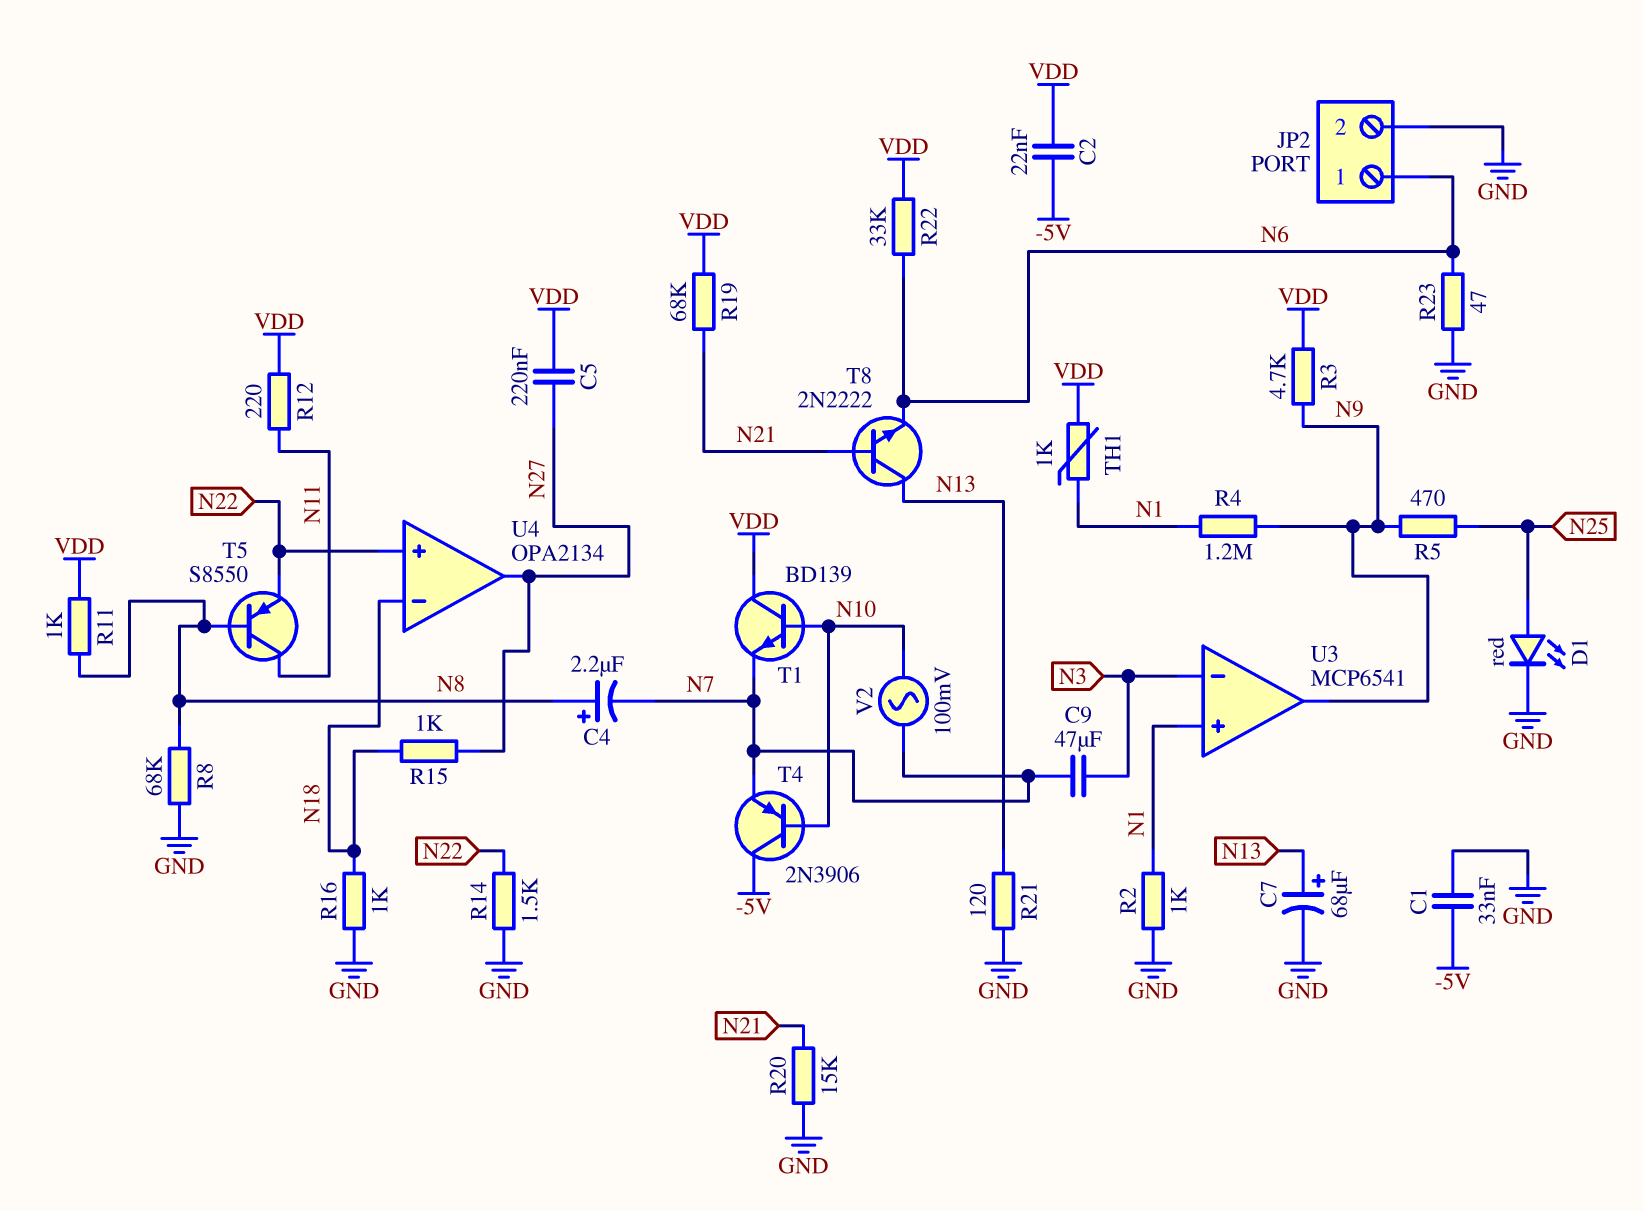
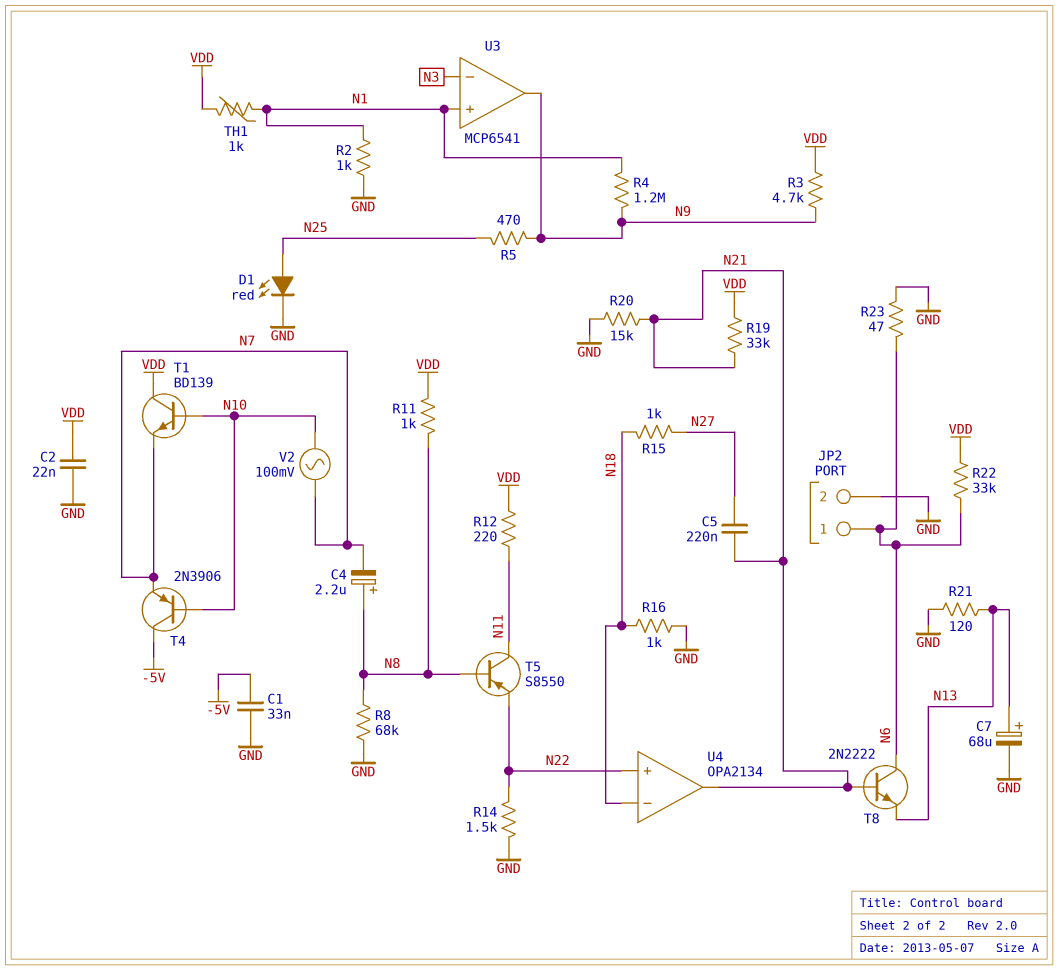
C2: 22nF (-5V, VDD) -> 22nF (GND, VDD)
C5: 220nF (N27, VDD) -> 220nF (N21, N27)
C9: 47uF (N3, N7) -> none
R19: 68k (N21, VDD) -> 33k (N21, VDD)
T8: NPN 2N2222 (B N21, C N13, E N6) -> NPN 2N2222 (B N21, C N6, E N13)
U4 pin out: N27 -> N21

